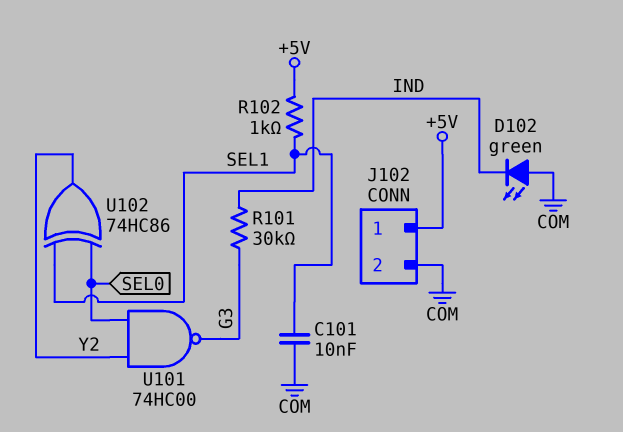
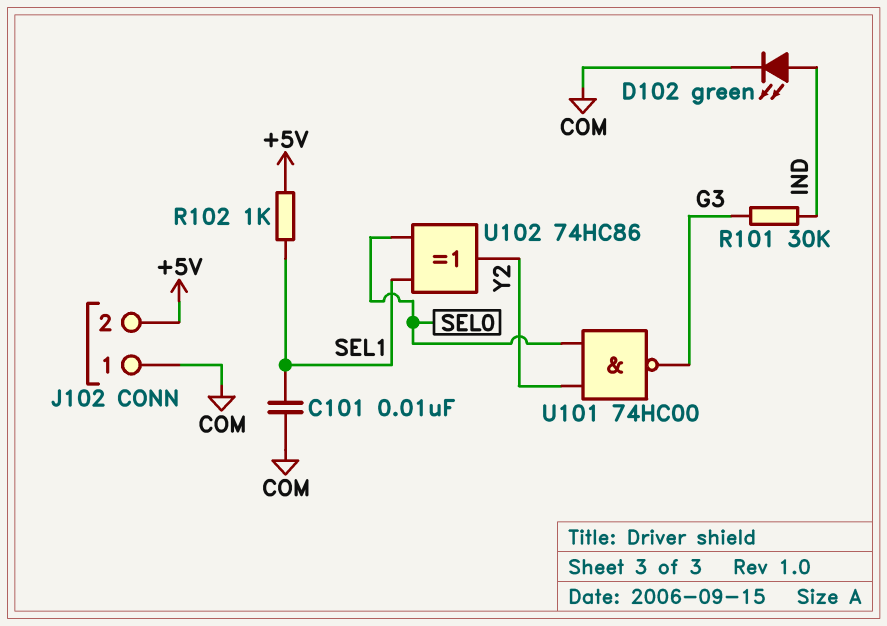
D102: LED green (A COM, K IND) -> LED green (A IND, K COM)
J102 pin 1: +5V -> COM
J102 pin 2: COM -> +5V

